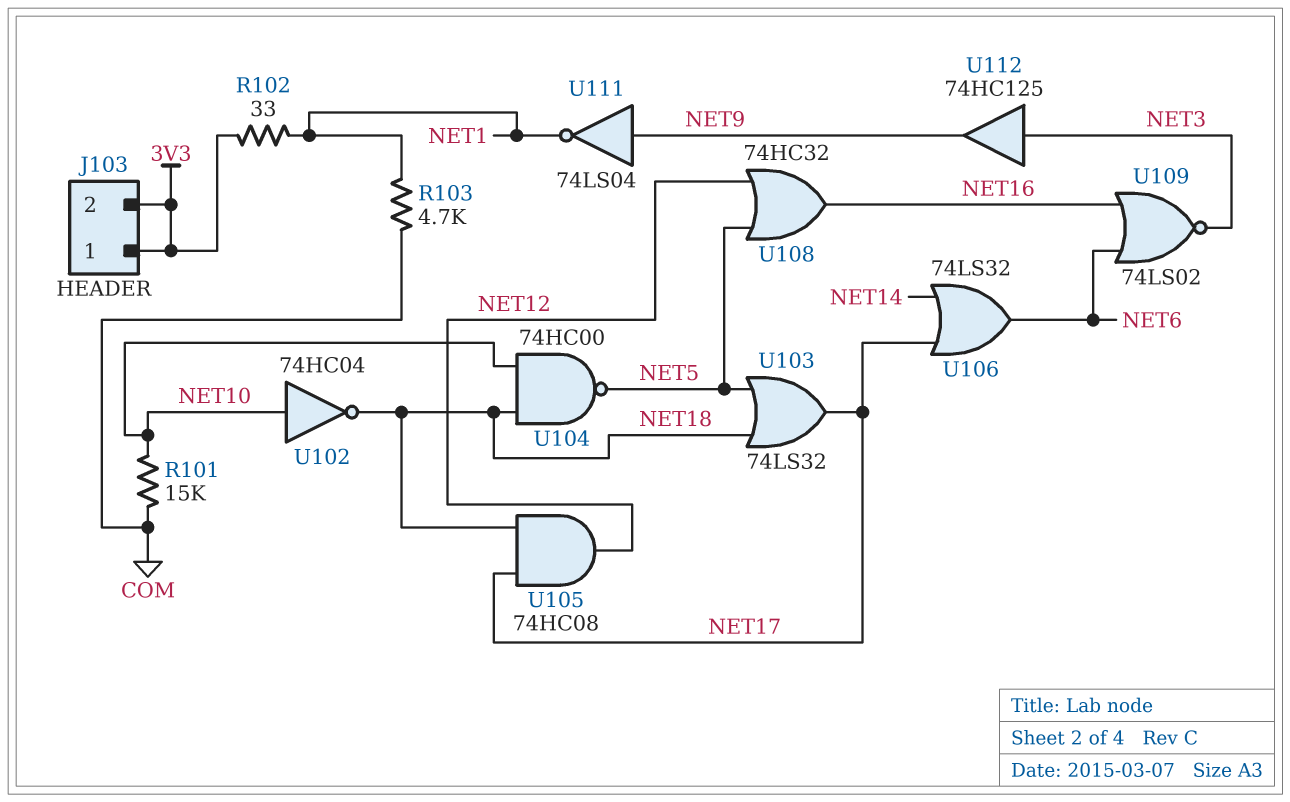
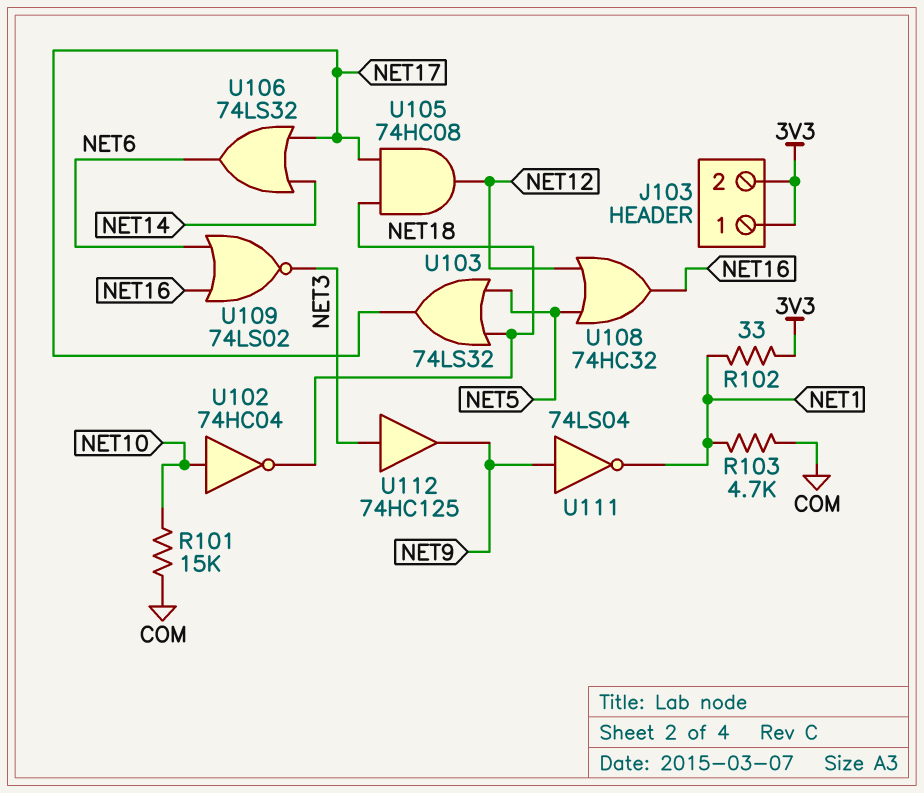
U104: NAND 74HC00 (in NET10, in NET18, out NET5) -> none

